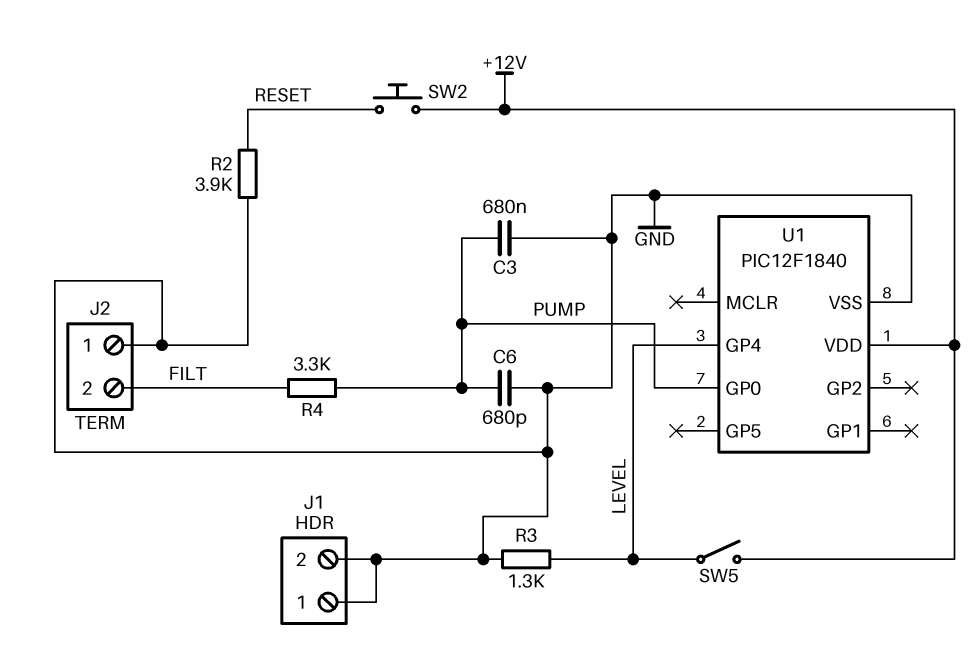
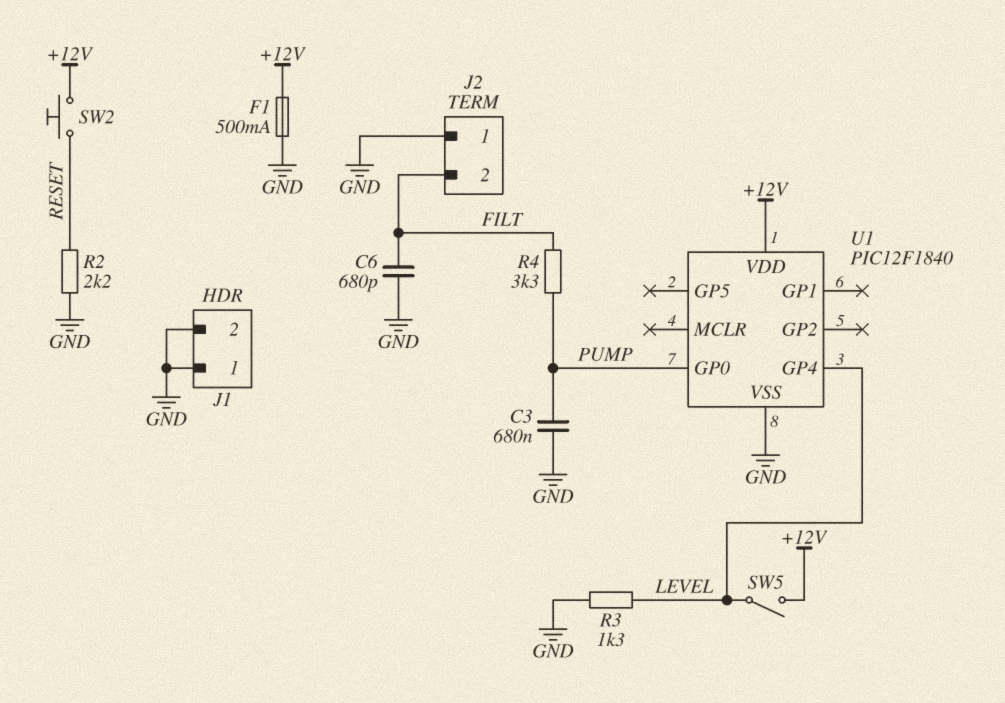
C6: 680pF (GND, PUMP) -> 680pF (FILT, GND)
F1: none -> 500mA (+12V, GND)
R2: 3.9k (GND, RESET) -> 2.2k (GND, RESET)

